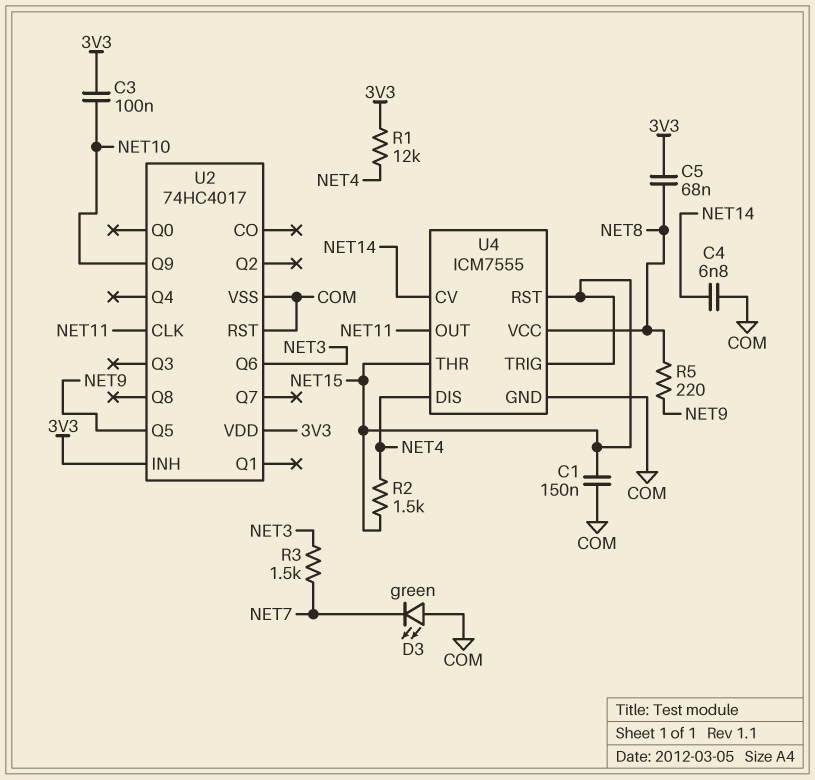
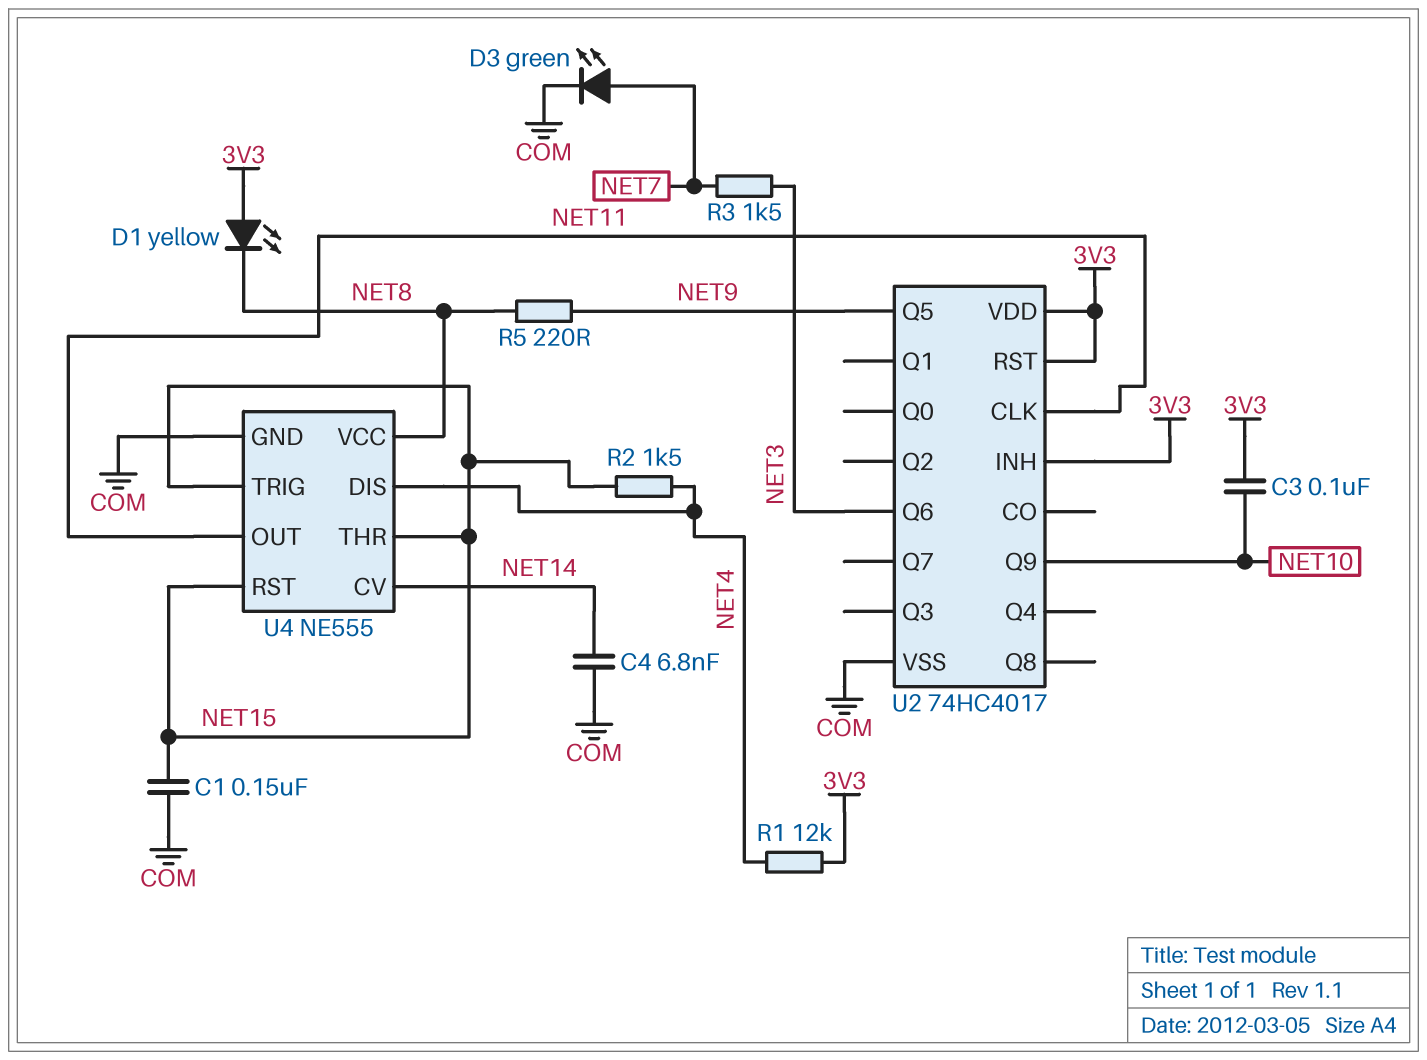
C5: 68nF (3V3, NET8) -> none
D1: none -> LED yellow (A 3V3, K NET8)
D3: LED green (A COM, K NET7) -> LED green (A NET7, K COM)
U2 pin RST: COM -> 3V3
U4: ICM7555 -> NE555

